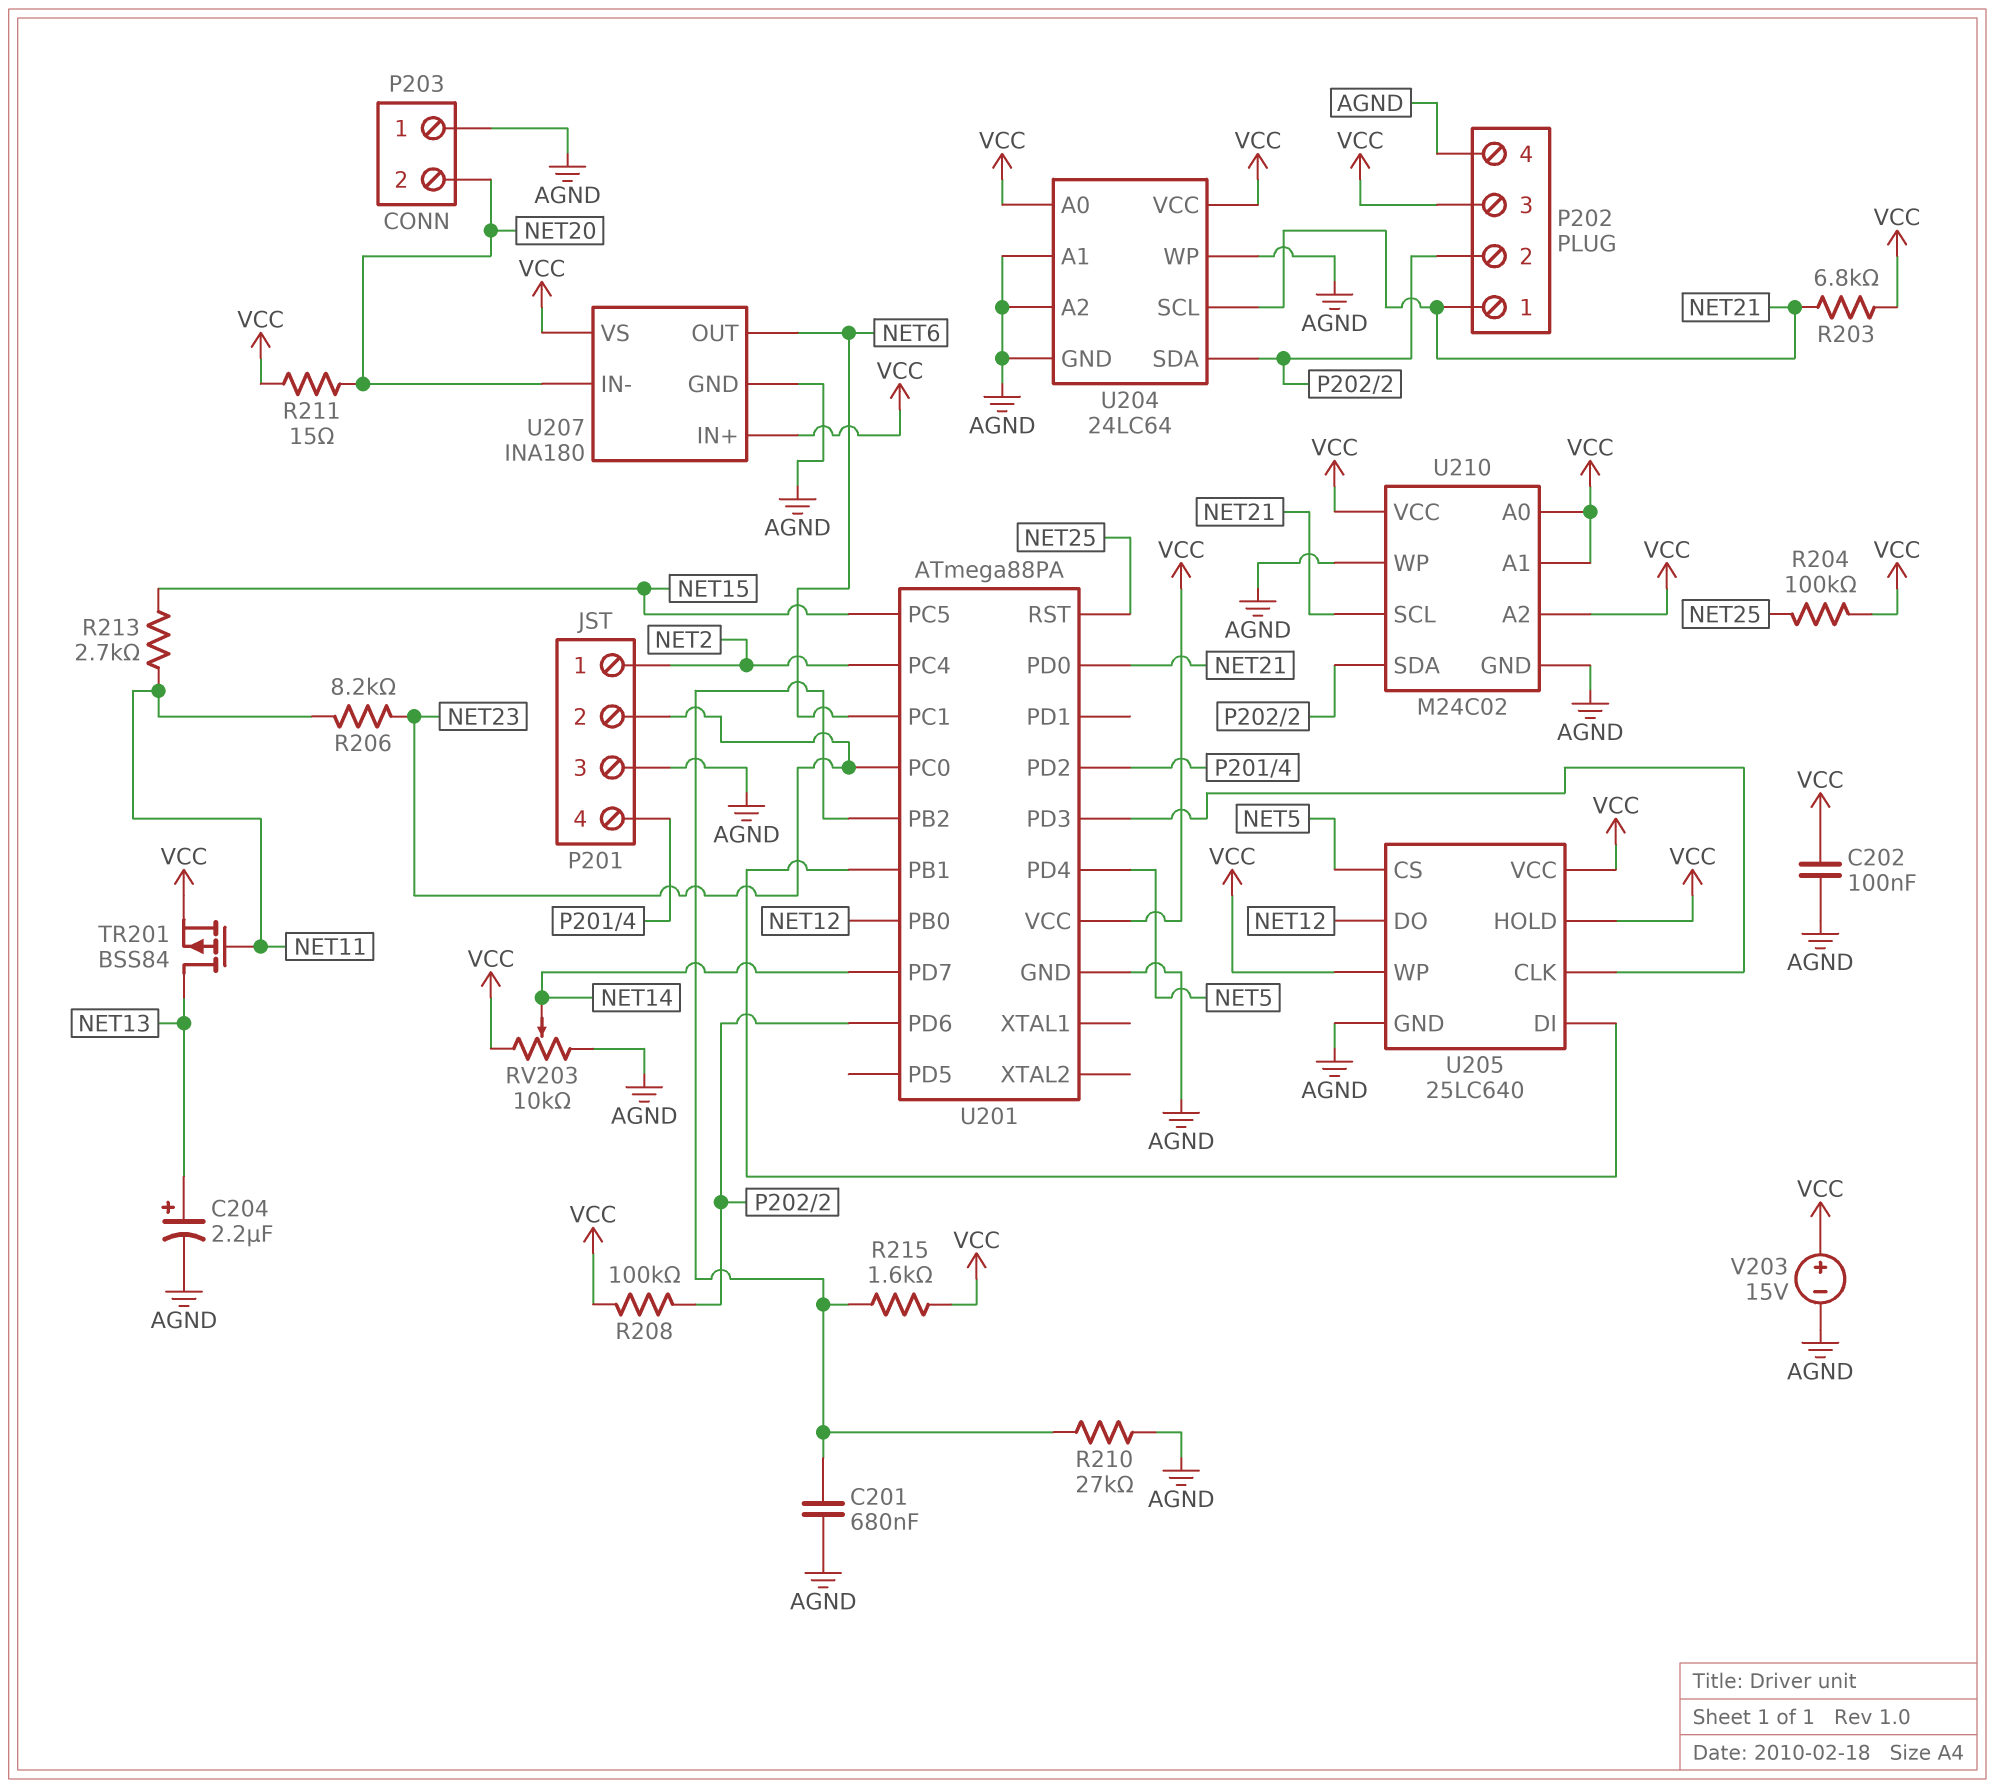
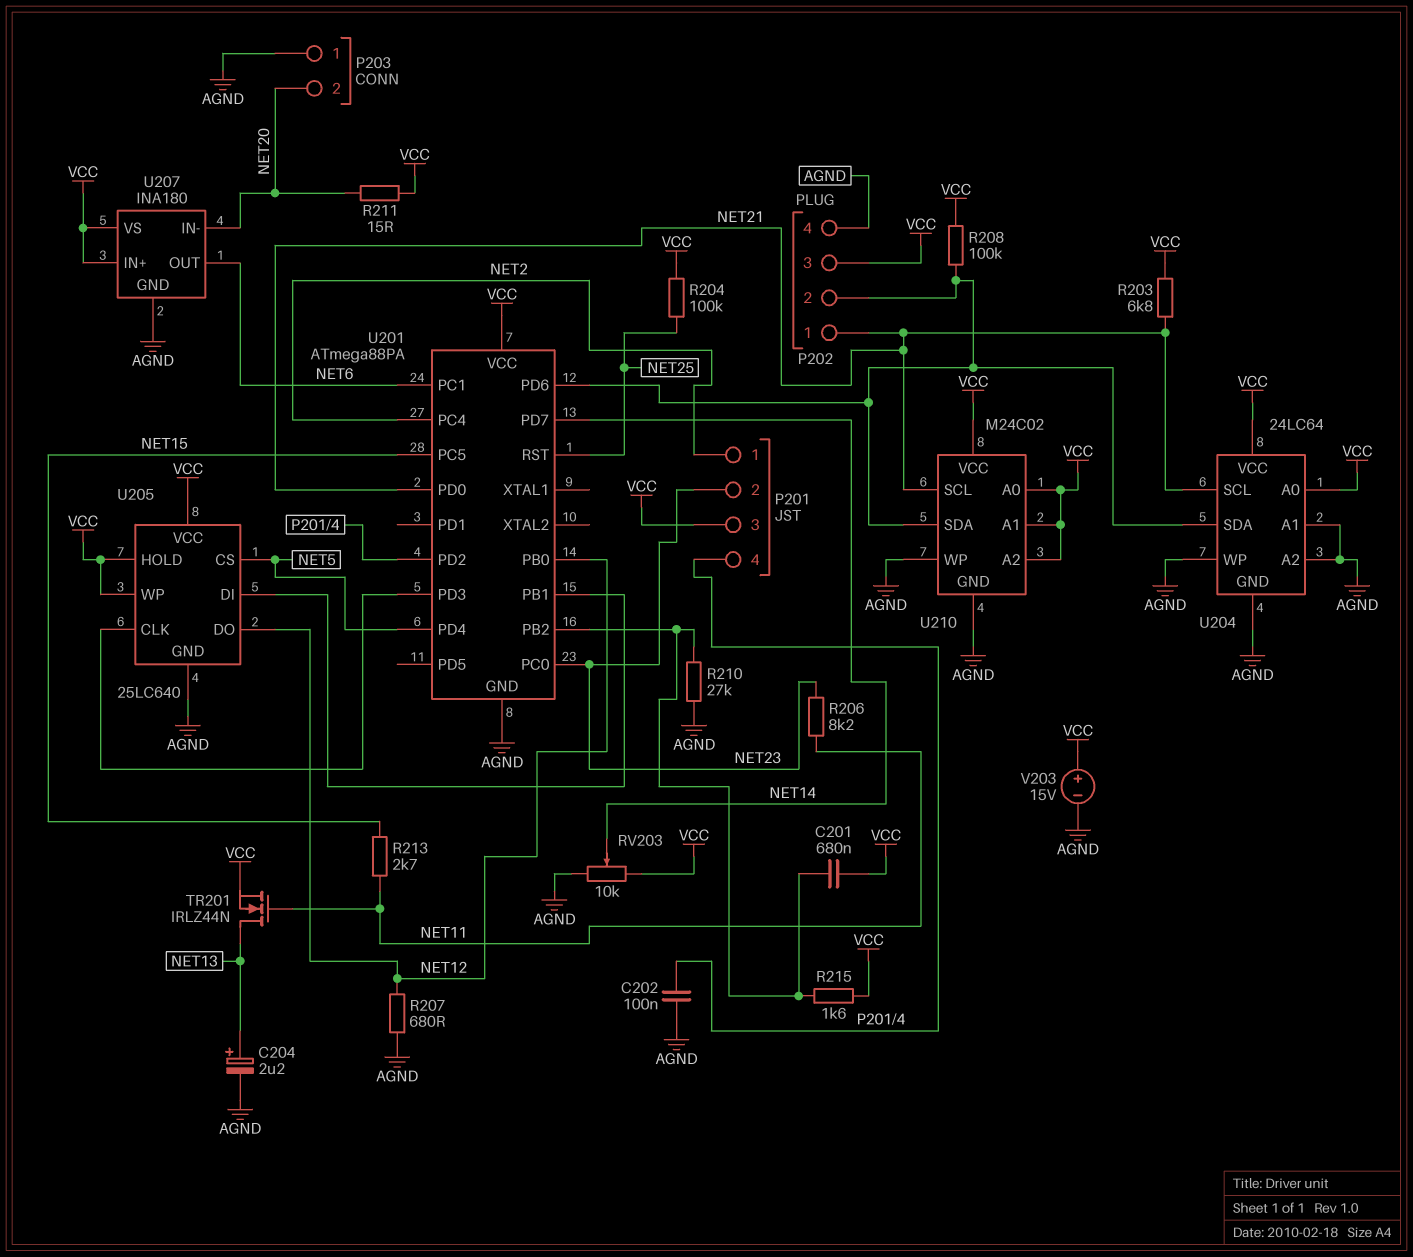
C201: 680nF (AGND, U201/PB2) -> 680nF (U201/PB2, VCC)
C202: 100nF (AGND, VCC) -> 100nF (AGND, P201/4)
P201 pin 3: AGND -> VCC
R207: none -> 680 (AGND, NET12)
TR201: PMOS BSS84 (G NET11, D NET13, S VCC) -> NMOS IRLZ44N (G NET11, D NET13, S VCC)

